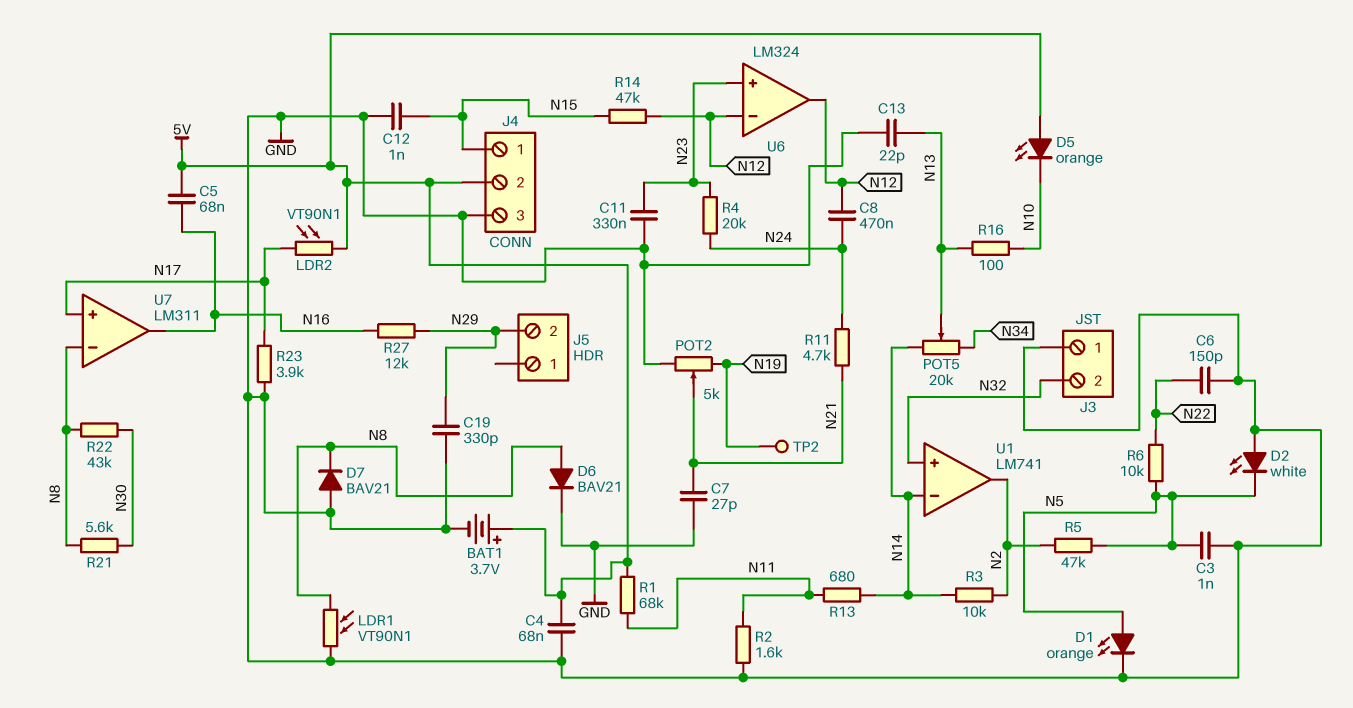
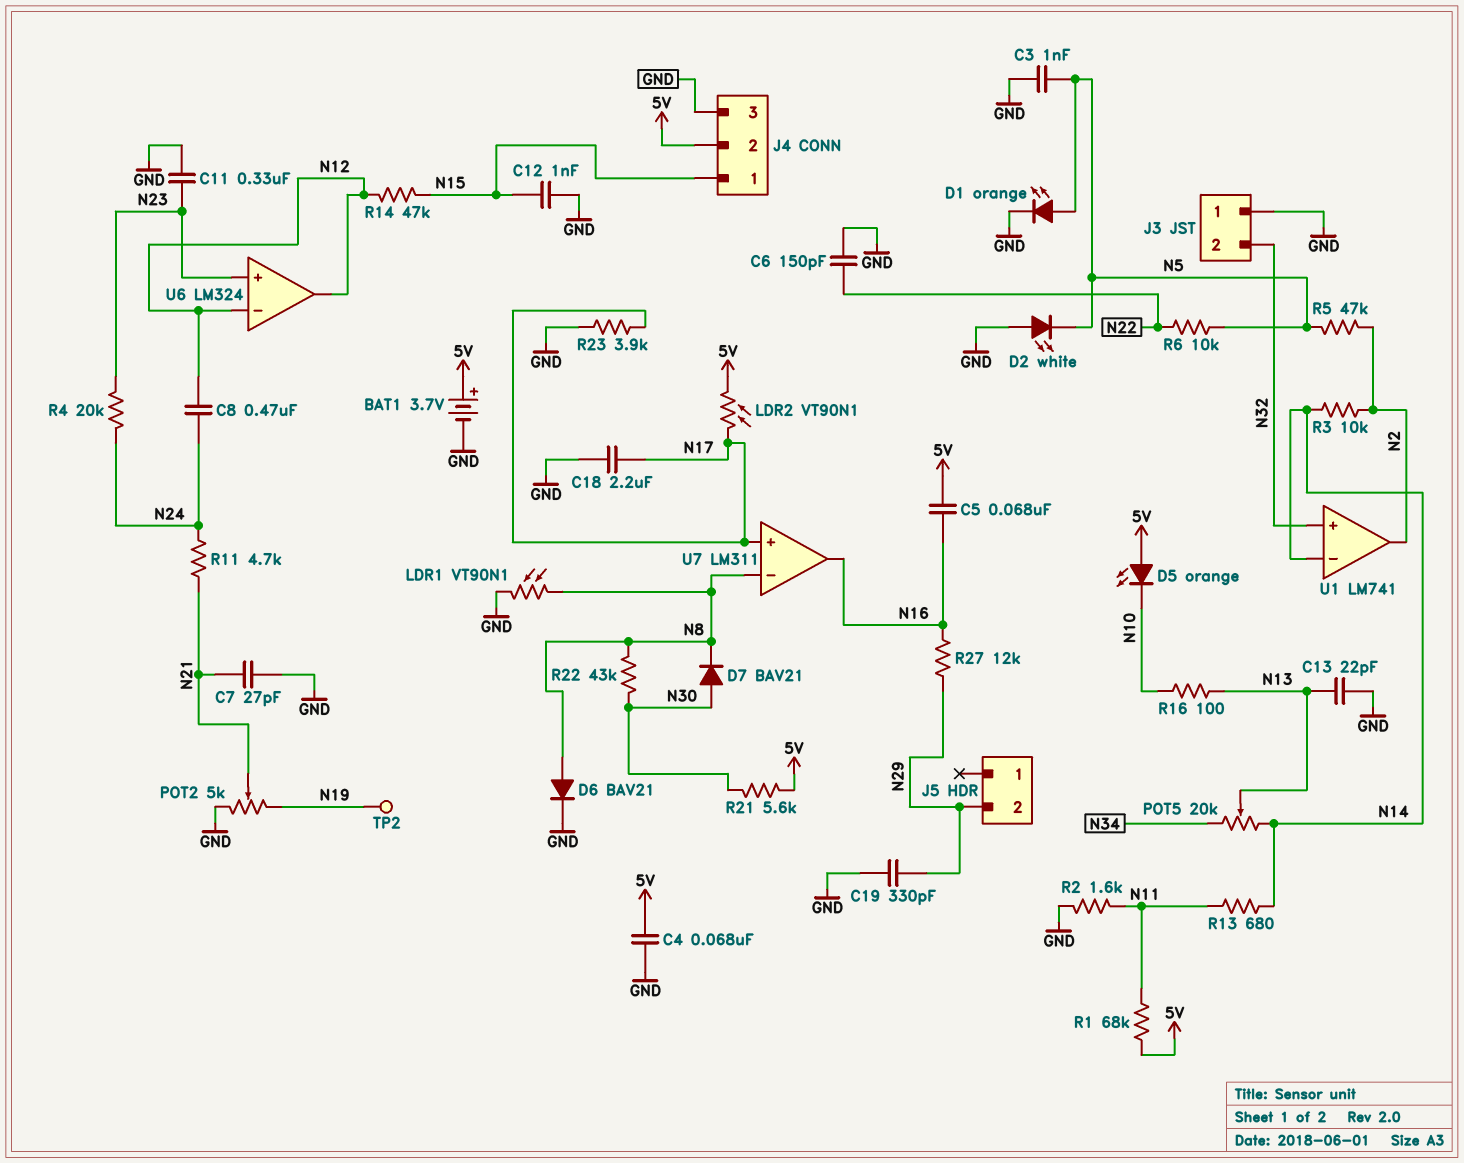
C18: none -> 2.2uF (GND, N17)
D7: diode BAV21 (A GND, K N8) -> diode BAV21 (A N30, K N8)
R21: 5.6k (N8, N30) -> 5.6k (5V, N30)

